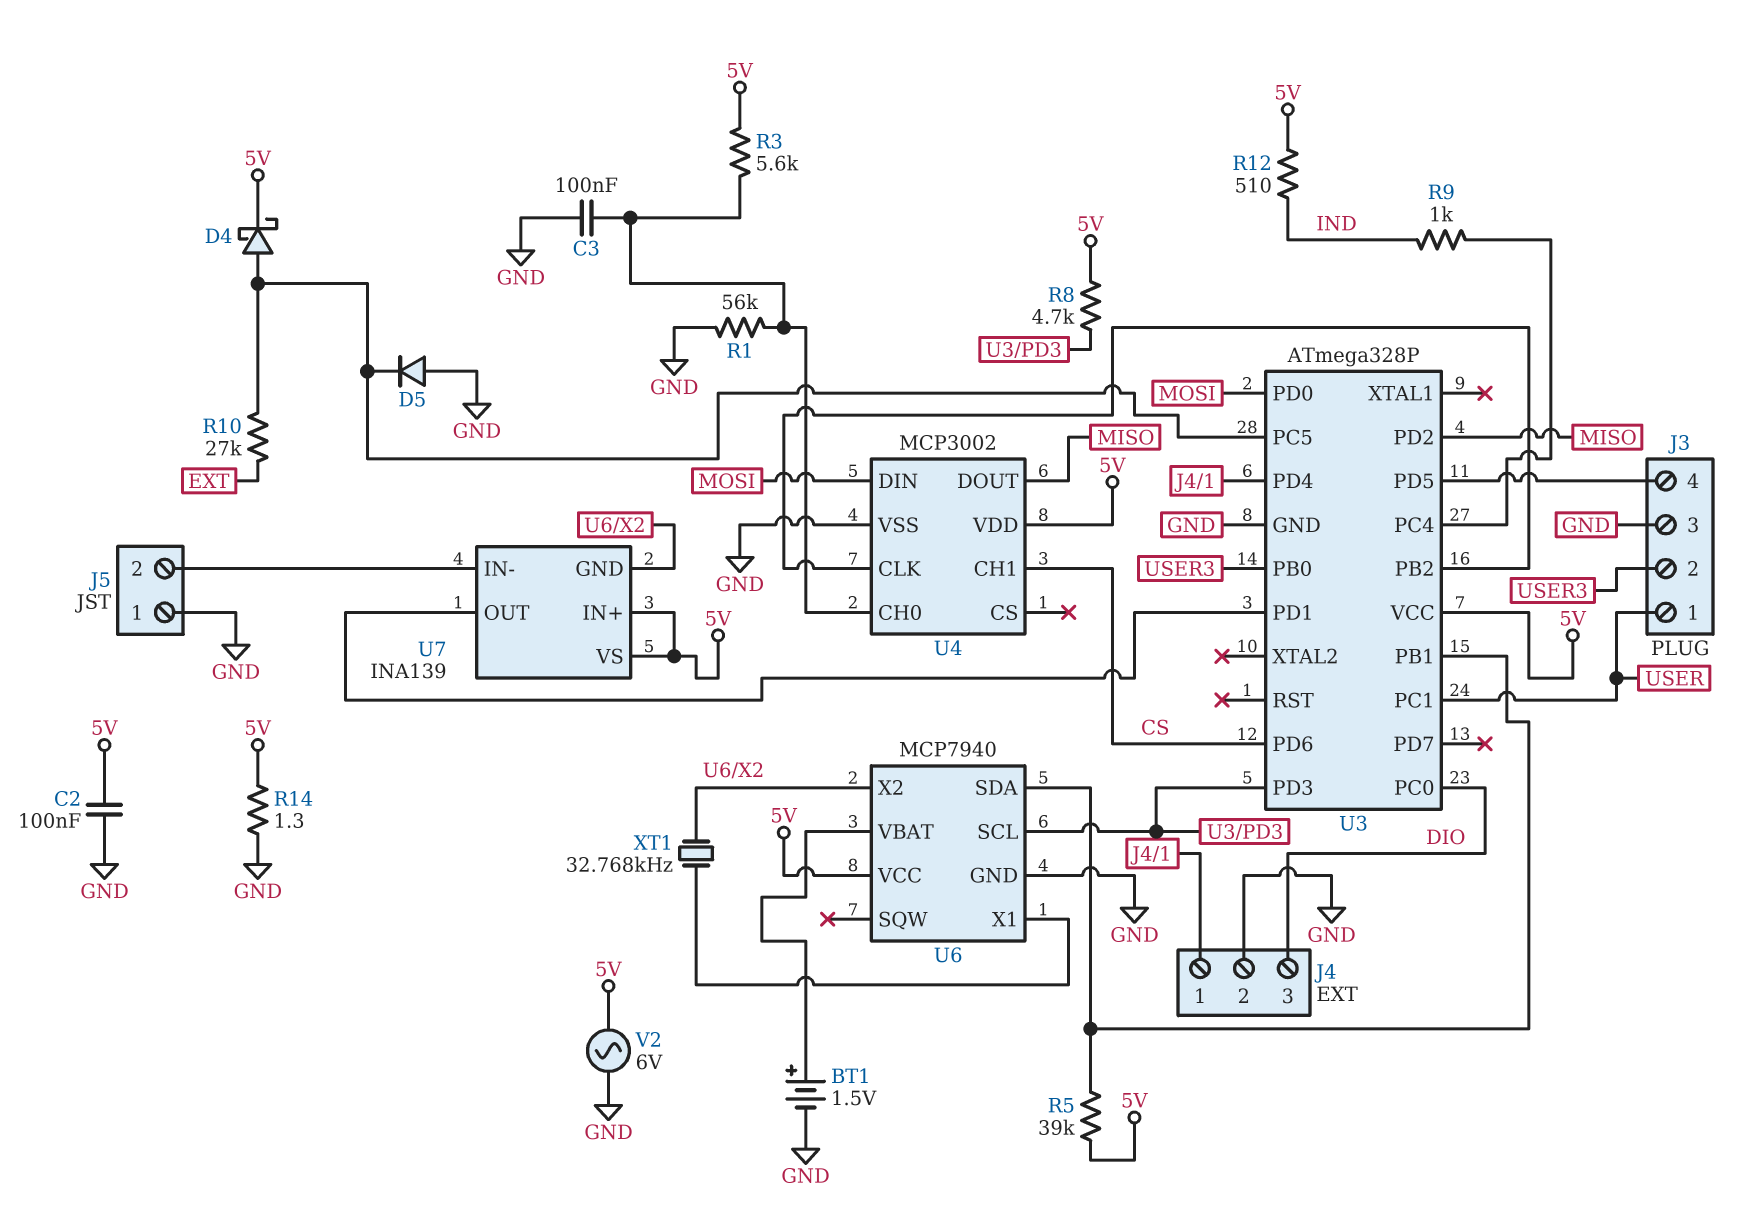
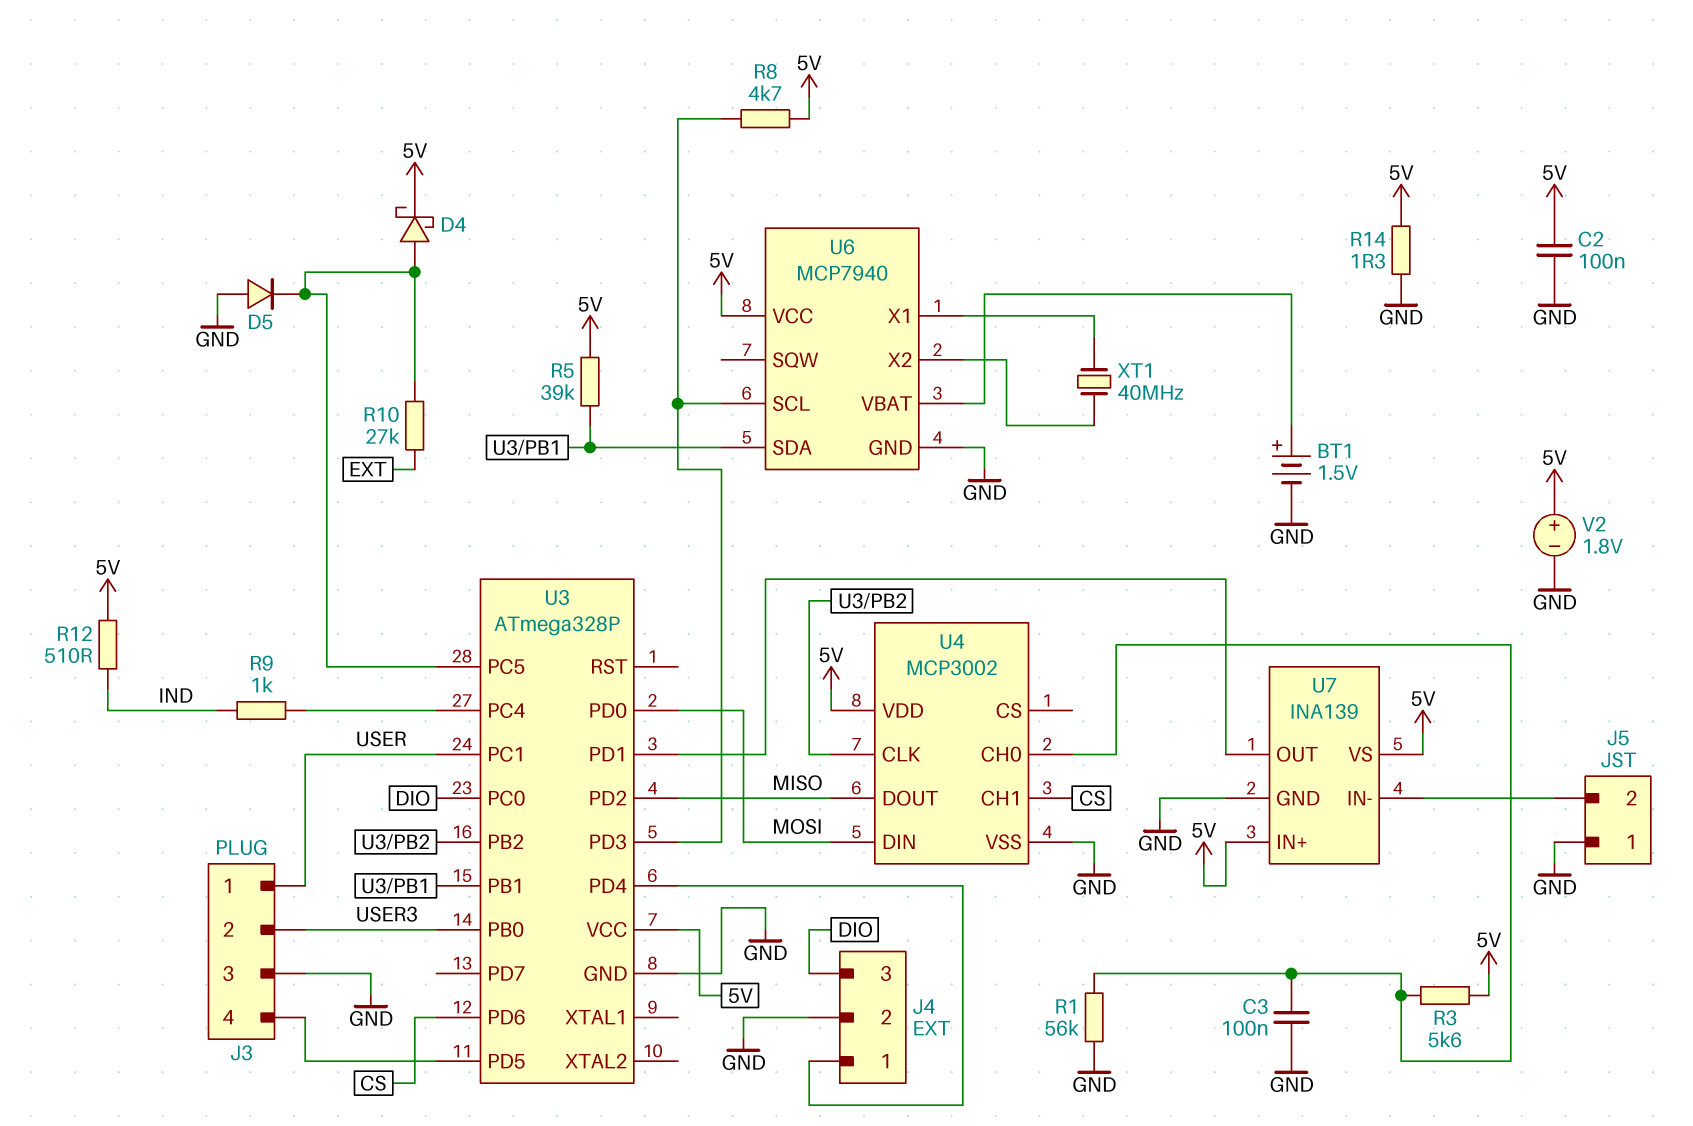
U7 pin GND: U6/X2 -> GND
V2: AC 6V (5V, GND) -> 1.8V (plus 5V, minus GND)
XT1: 32.768kHz (U6/X1, U6/X2) -> 40MHz (U6/X1, U6/X2)

